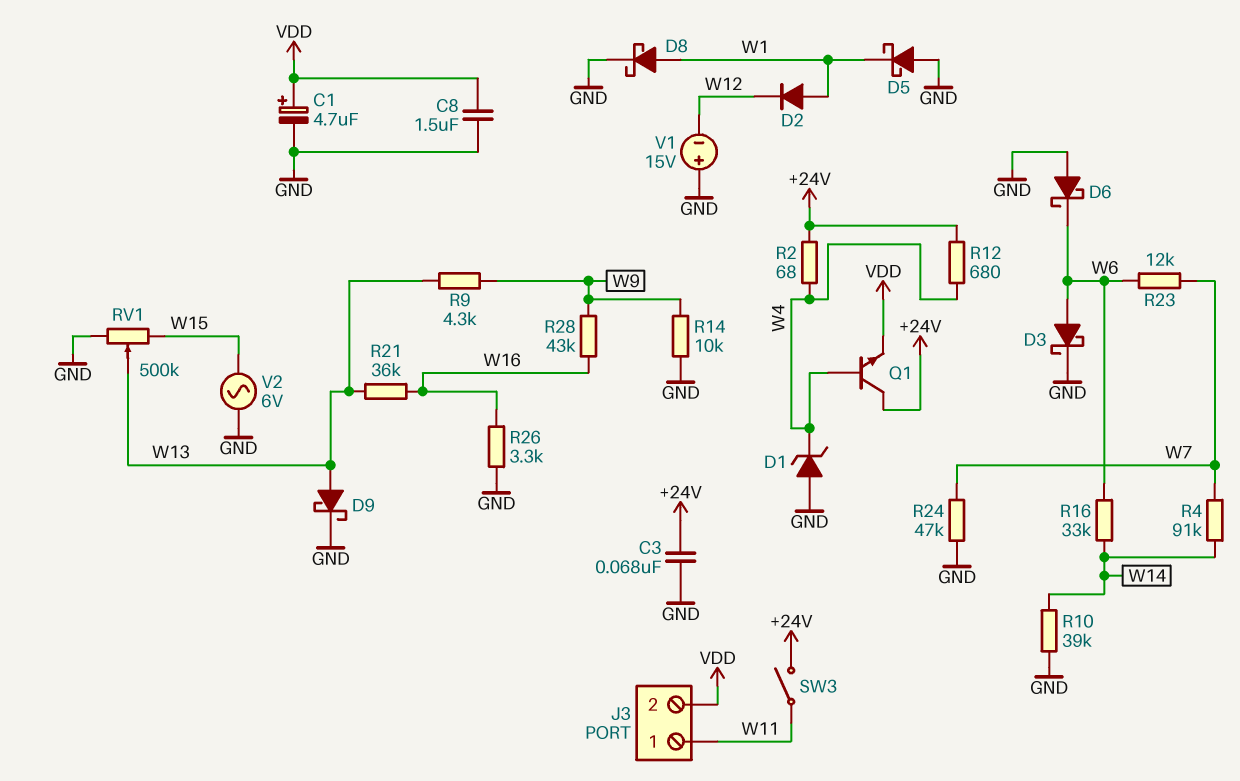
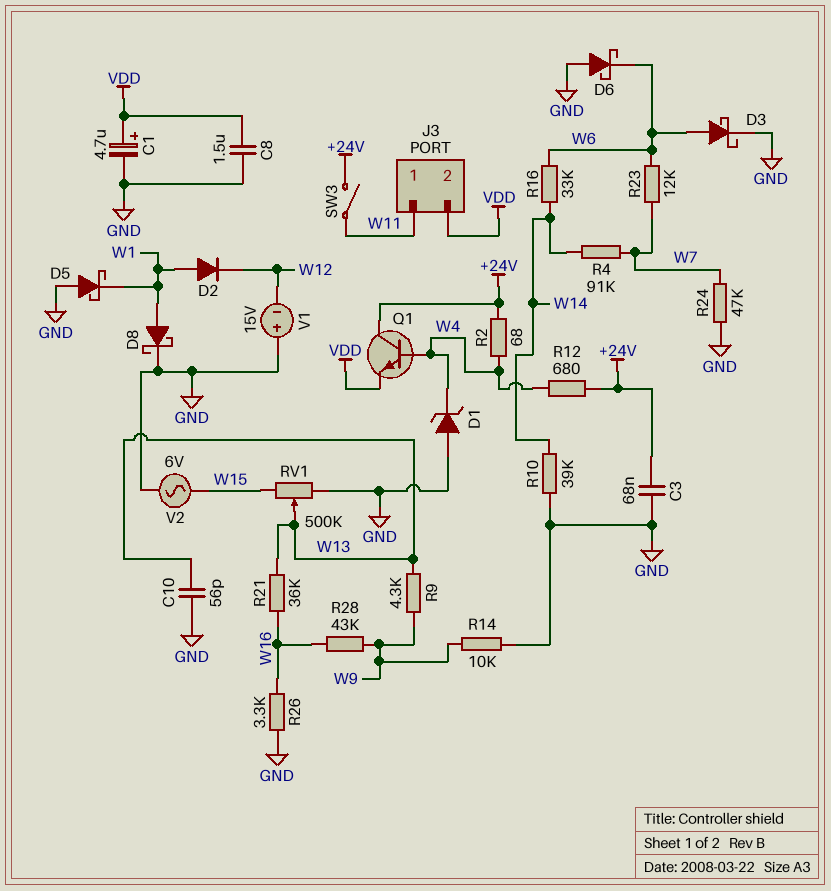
C10: none -> 56pF (GND, W13)
D9: schottky (A W13, K GND) -> none

